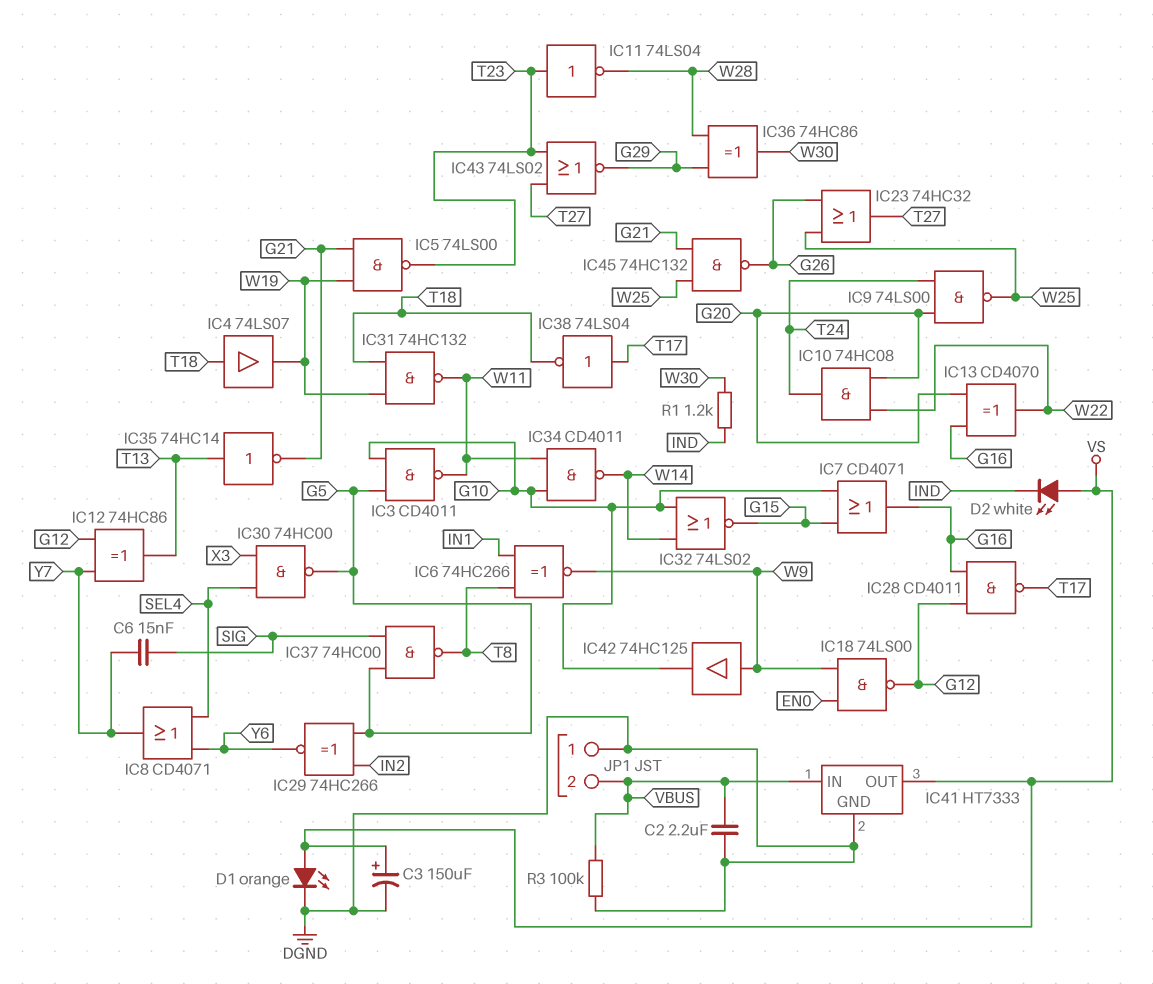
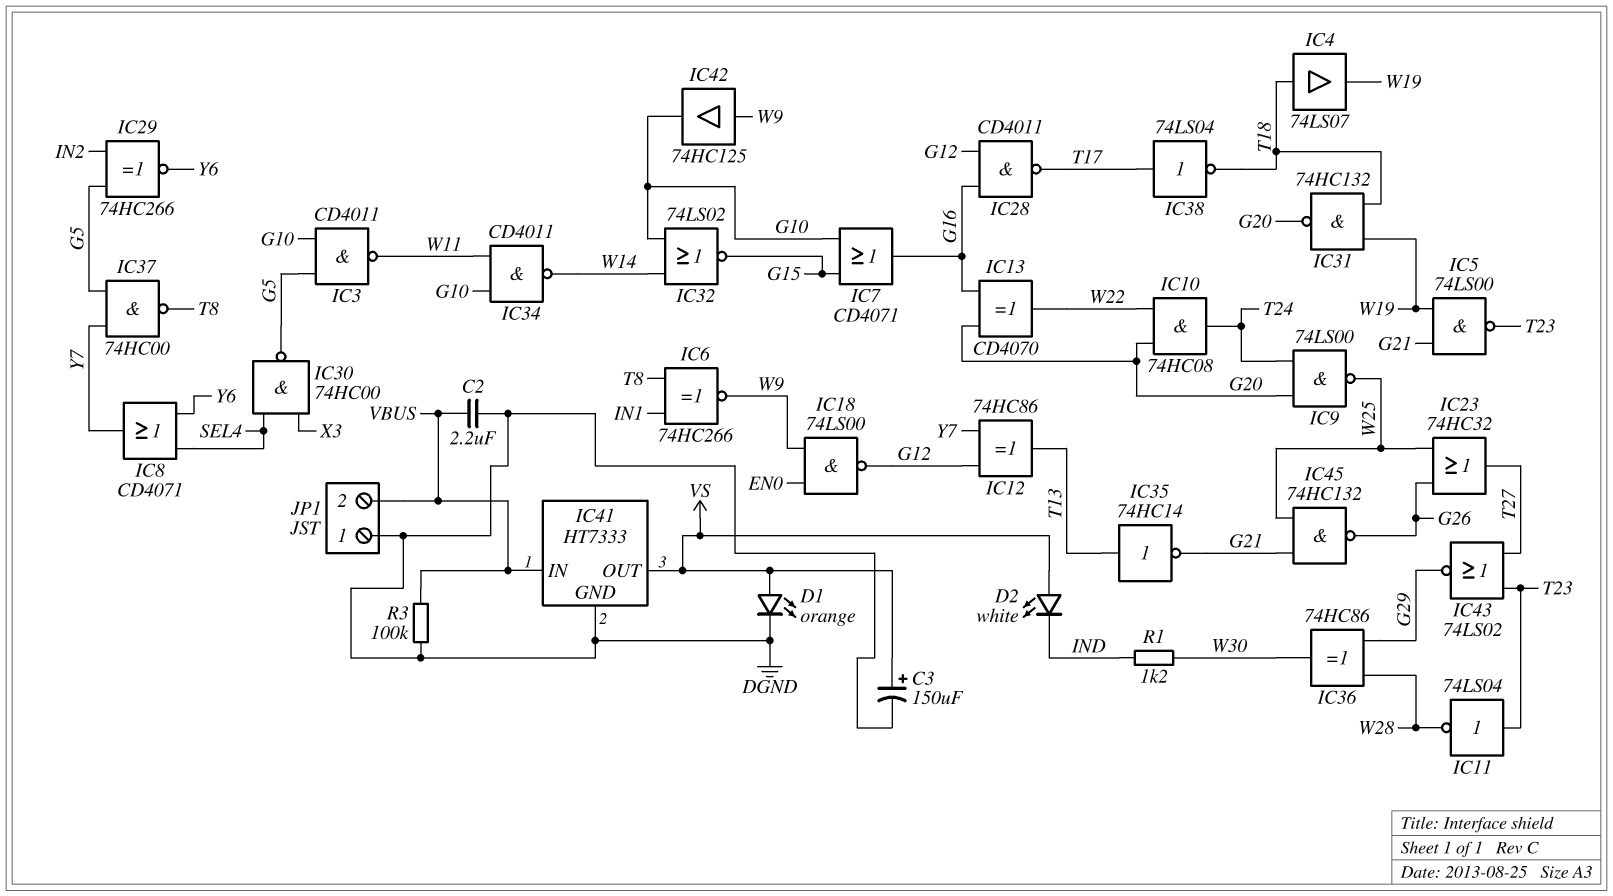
C6: 15nF (SIG, Y7) -> none
IC31: NAND 74HC132 (in T18, in W19, out W11) -> NAND 74HC132 (in T18, in W19, out G20)
IC37: NAND 74HC00 (in G5, in SIG, out T8) -> NAND 74HC00 (in G5, in Y7, out T8)

